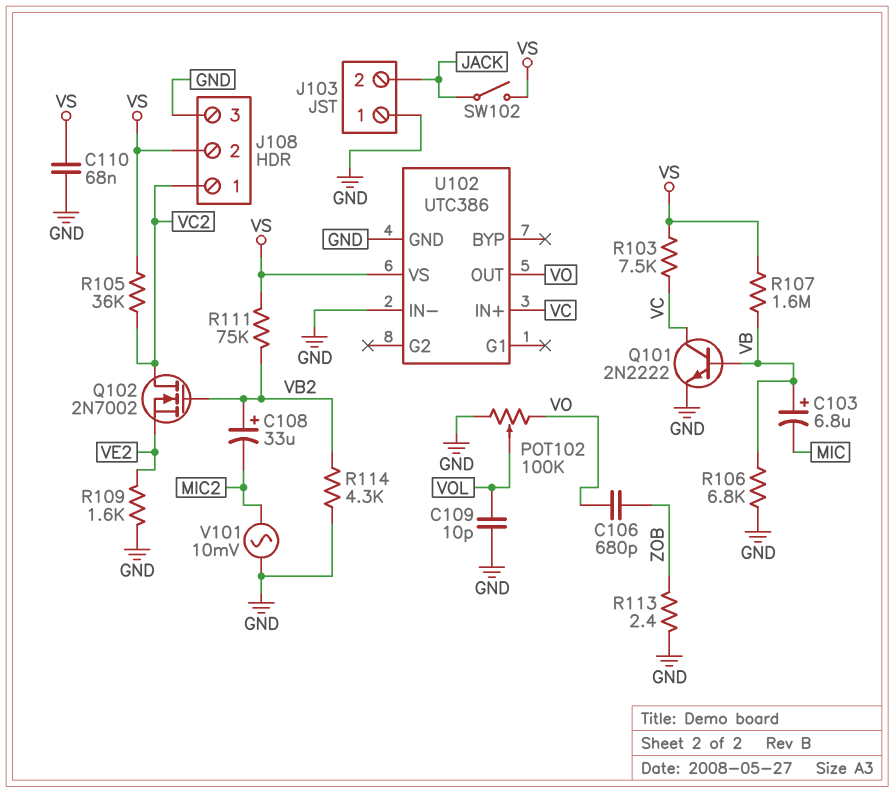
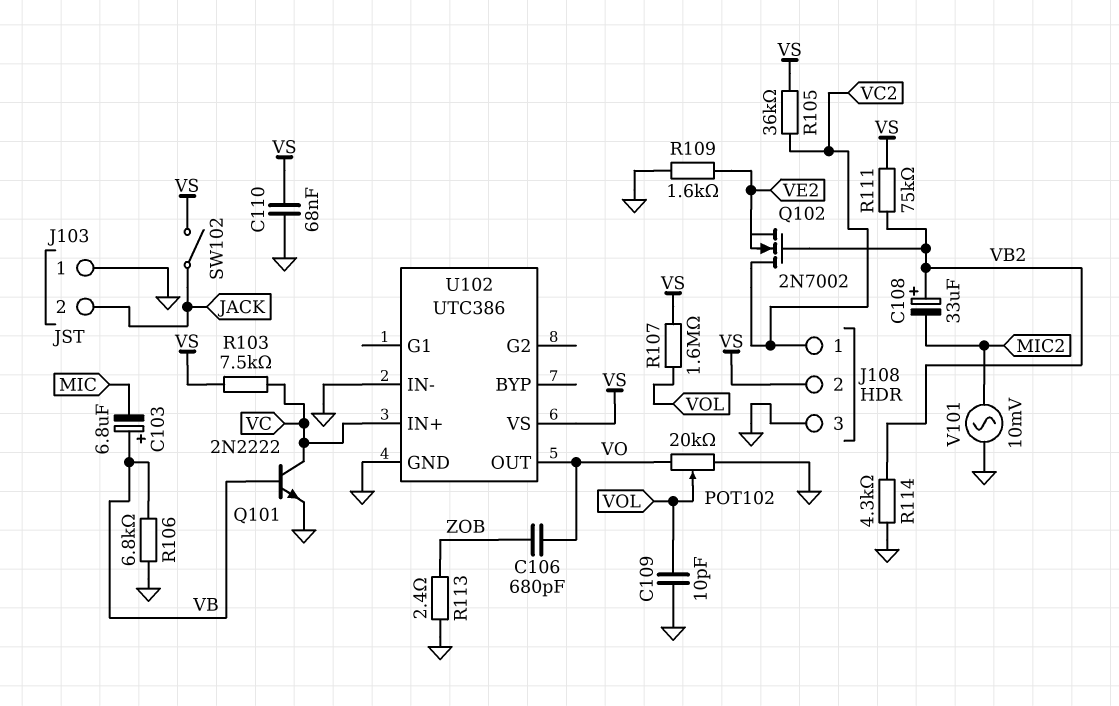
POT102: 100k (GND, VO, wiper VOL) -> 20k (GND, VO, wiper VOL)
R107: 1.6M (VB, VS) -> 1.6M (VOL, VS)

